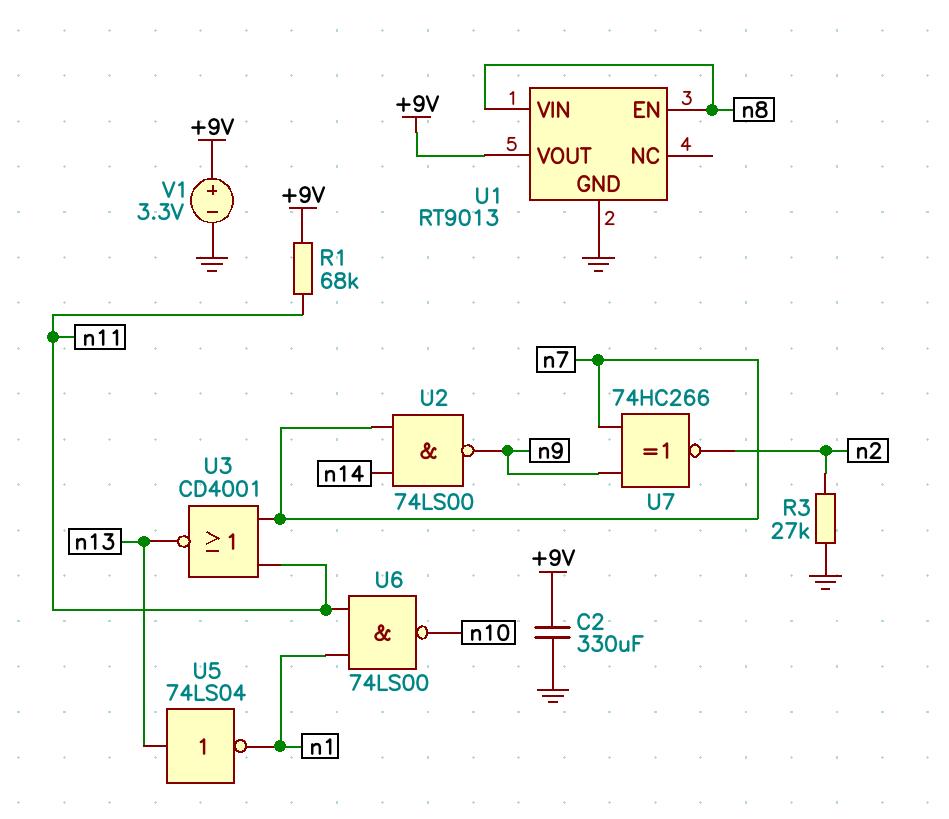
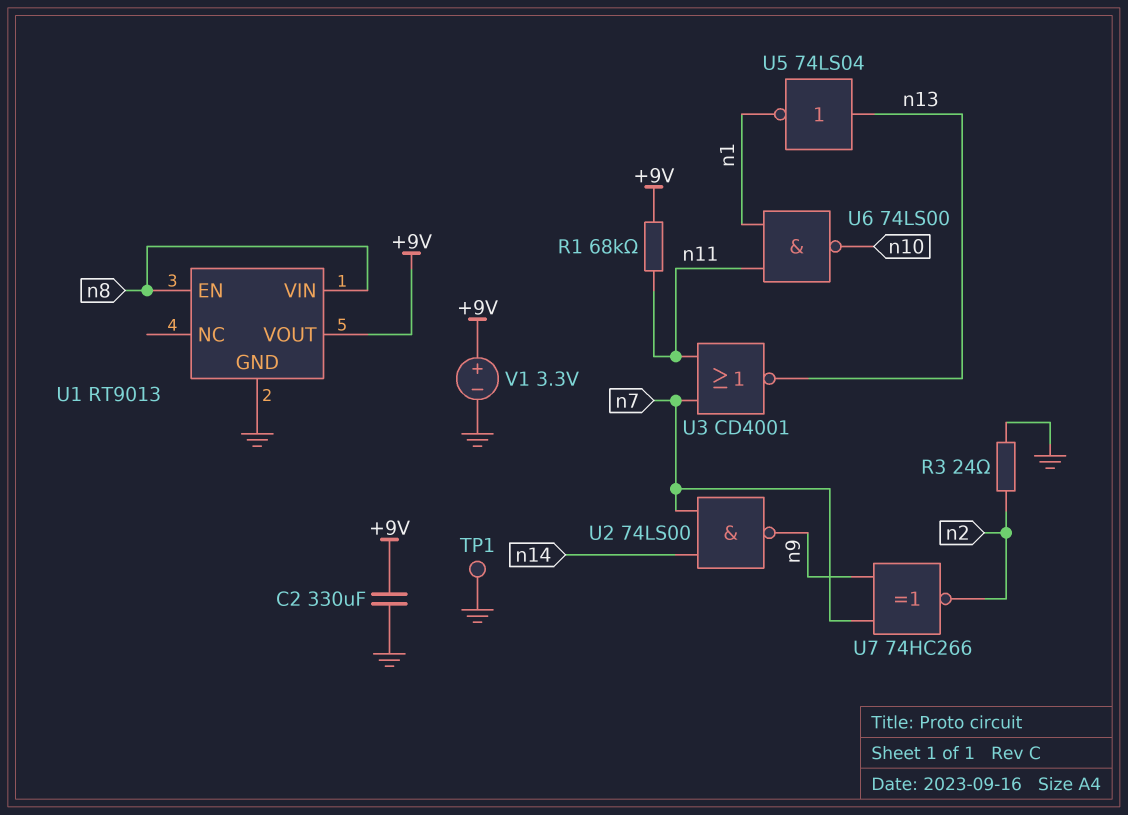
R3: 27k (GND, n2) -> 24 (GND, n2)
TP1: none -> test point (GND)

